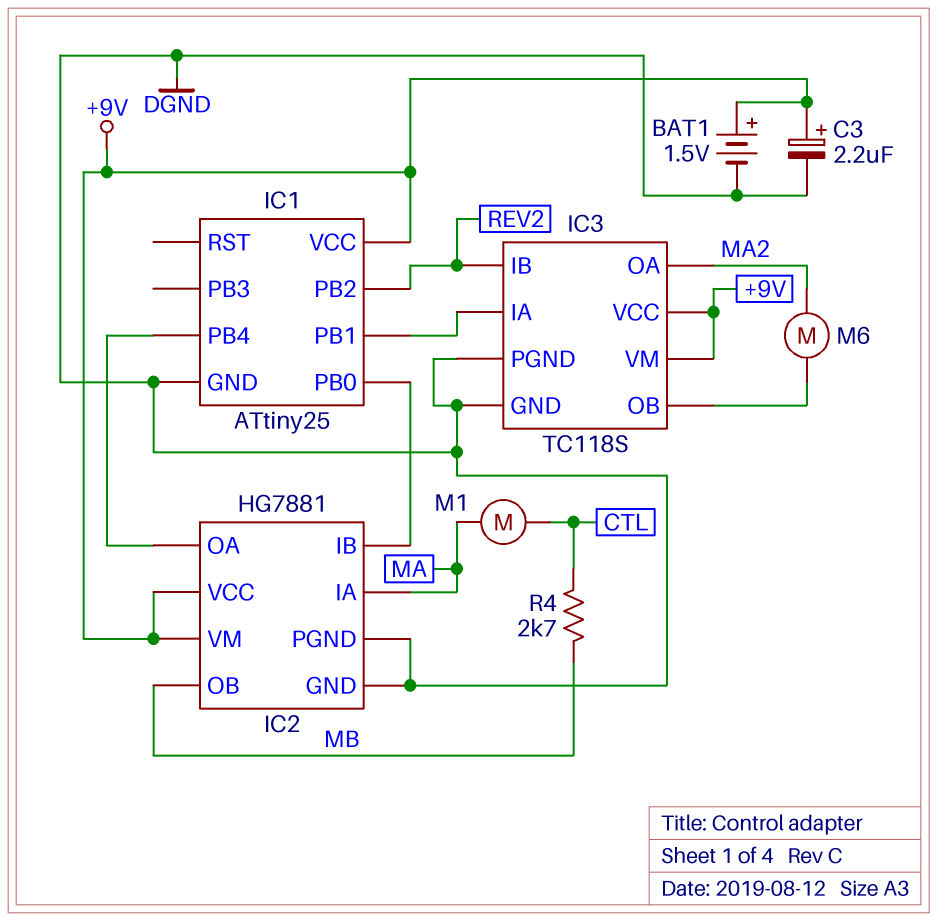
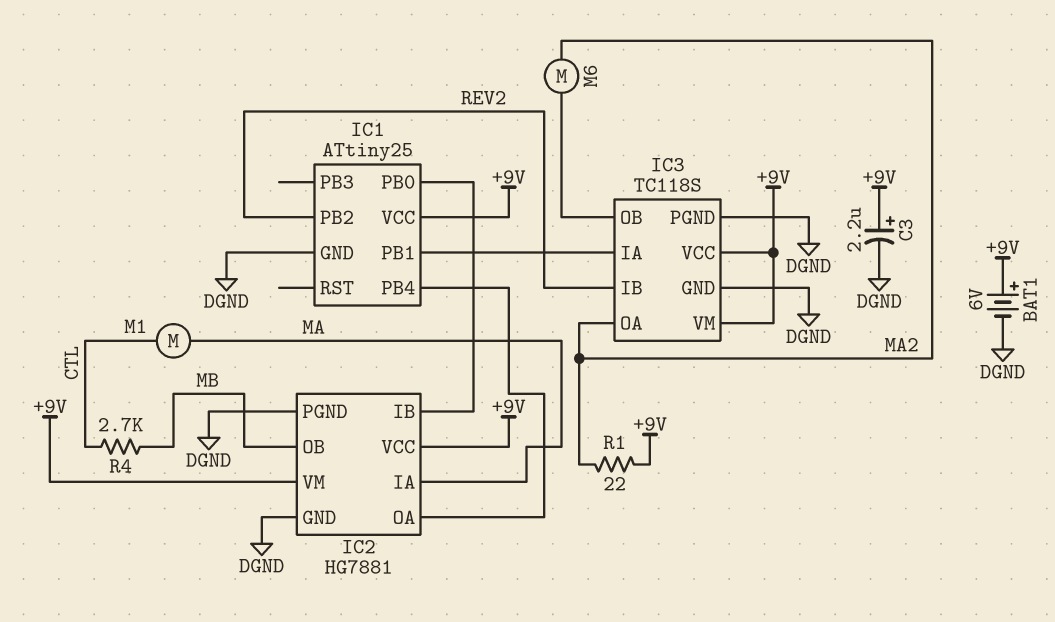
BAT1: 1.5V (plus +9V, minus DGND) -> 6V (plus +9V, minus DGND)
R1: none -> 22 (+9V, MA2)

